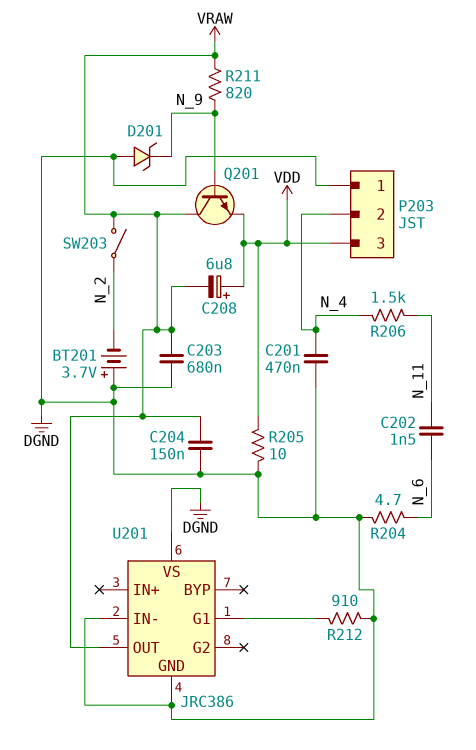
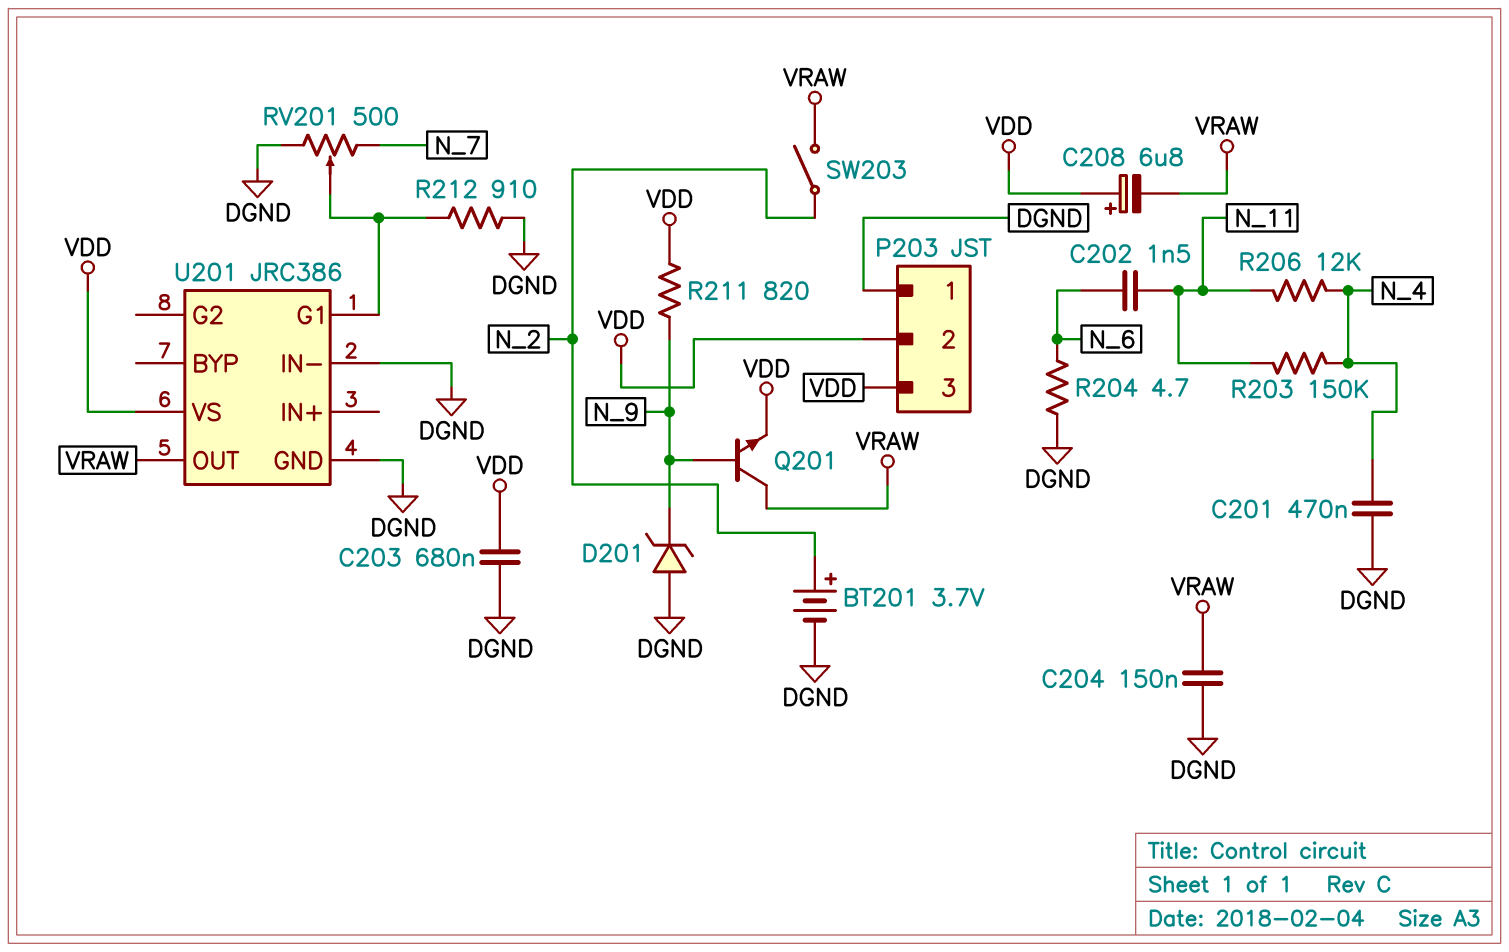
BT201: 3.7V (plus DGND, minus N_2) -> 3.7V (plus N_2, minus DGND)
C203: 680nF (DGND, VRAW) -> 680nF (DGND, VDD)
P203 pin 2: N_4 -> VDD
R203: none -> 150k (N_4, N_11)
R205: 10 (DGND, VDD) -> none
R206: 1.5k (N_4, N_11) -> 12k (N_4, N_11)
R211: 820 (N_9, VRAW) -> 820 (N_9, VDD)
RV201: none -> 500 (DGND, N_7, wiper U201/G1)
U201 pin VS: DGND -> VDD

